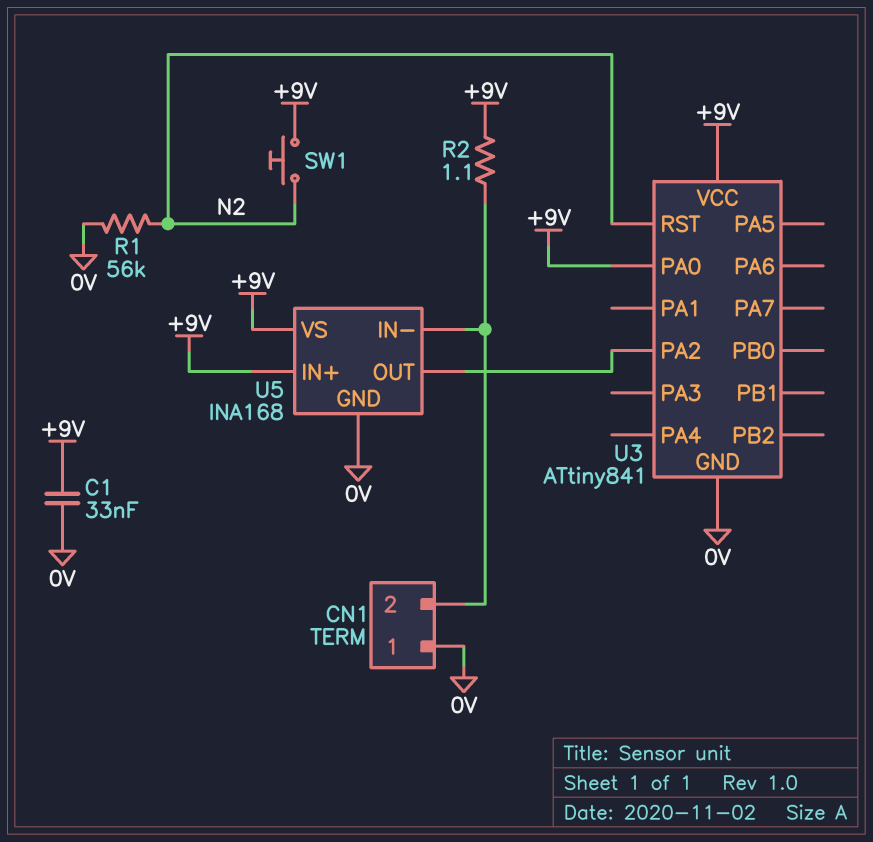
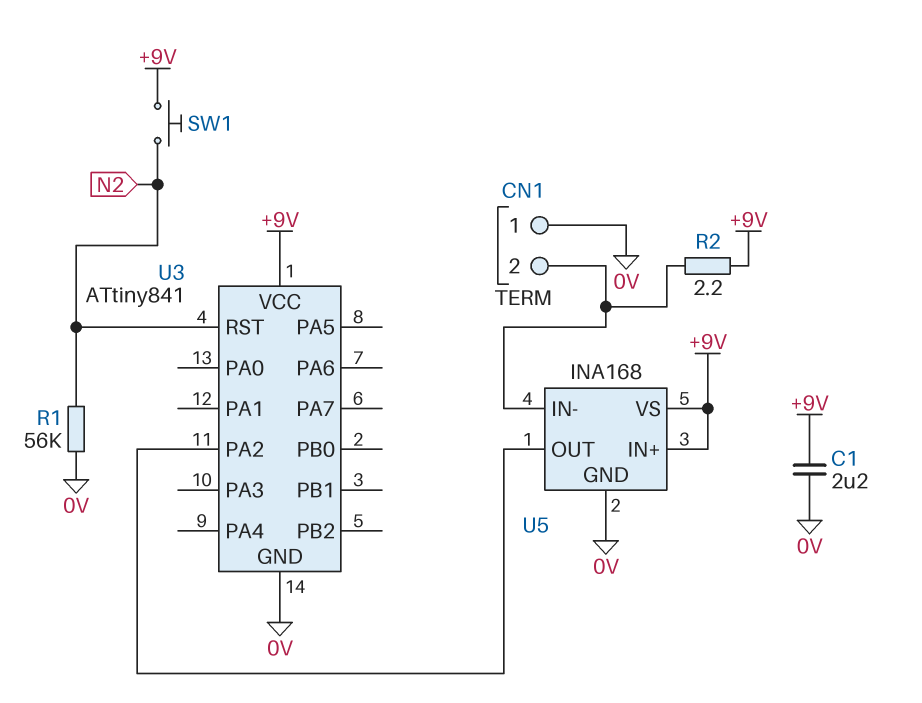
C1: 33nF (+9V, 0V) -> 2.2uF (+9V, 0V)
R2: 1.1 (+9V, CN1/2) -> 2.2 (+9V, CN1/2)
U3 pin PA0: +9V -> none

